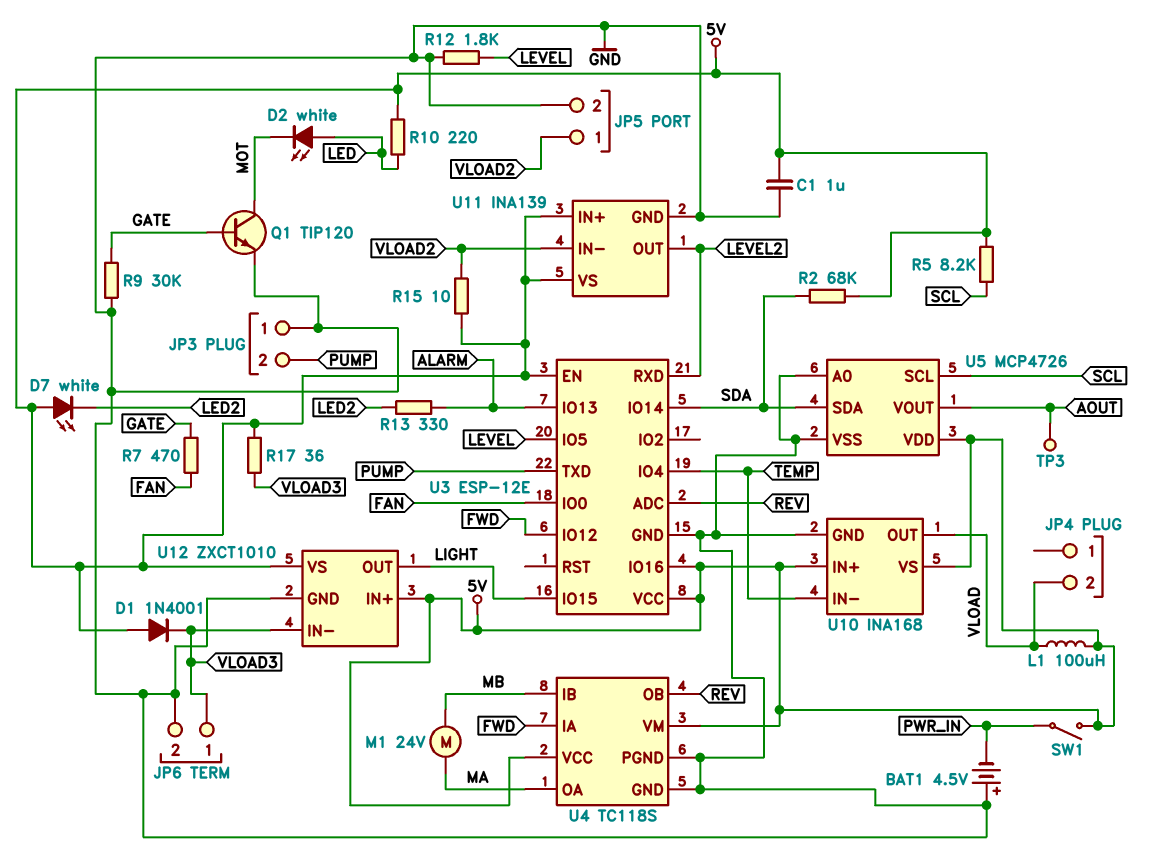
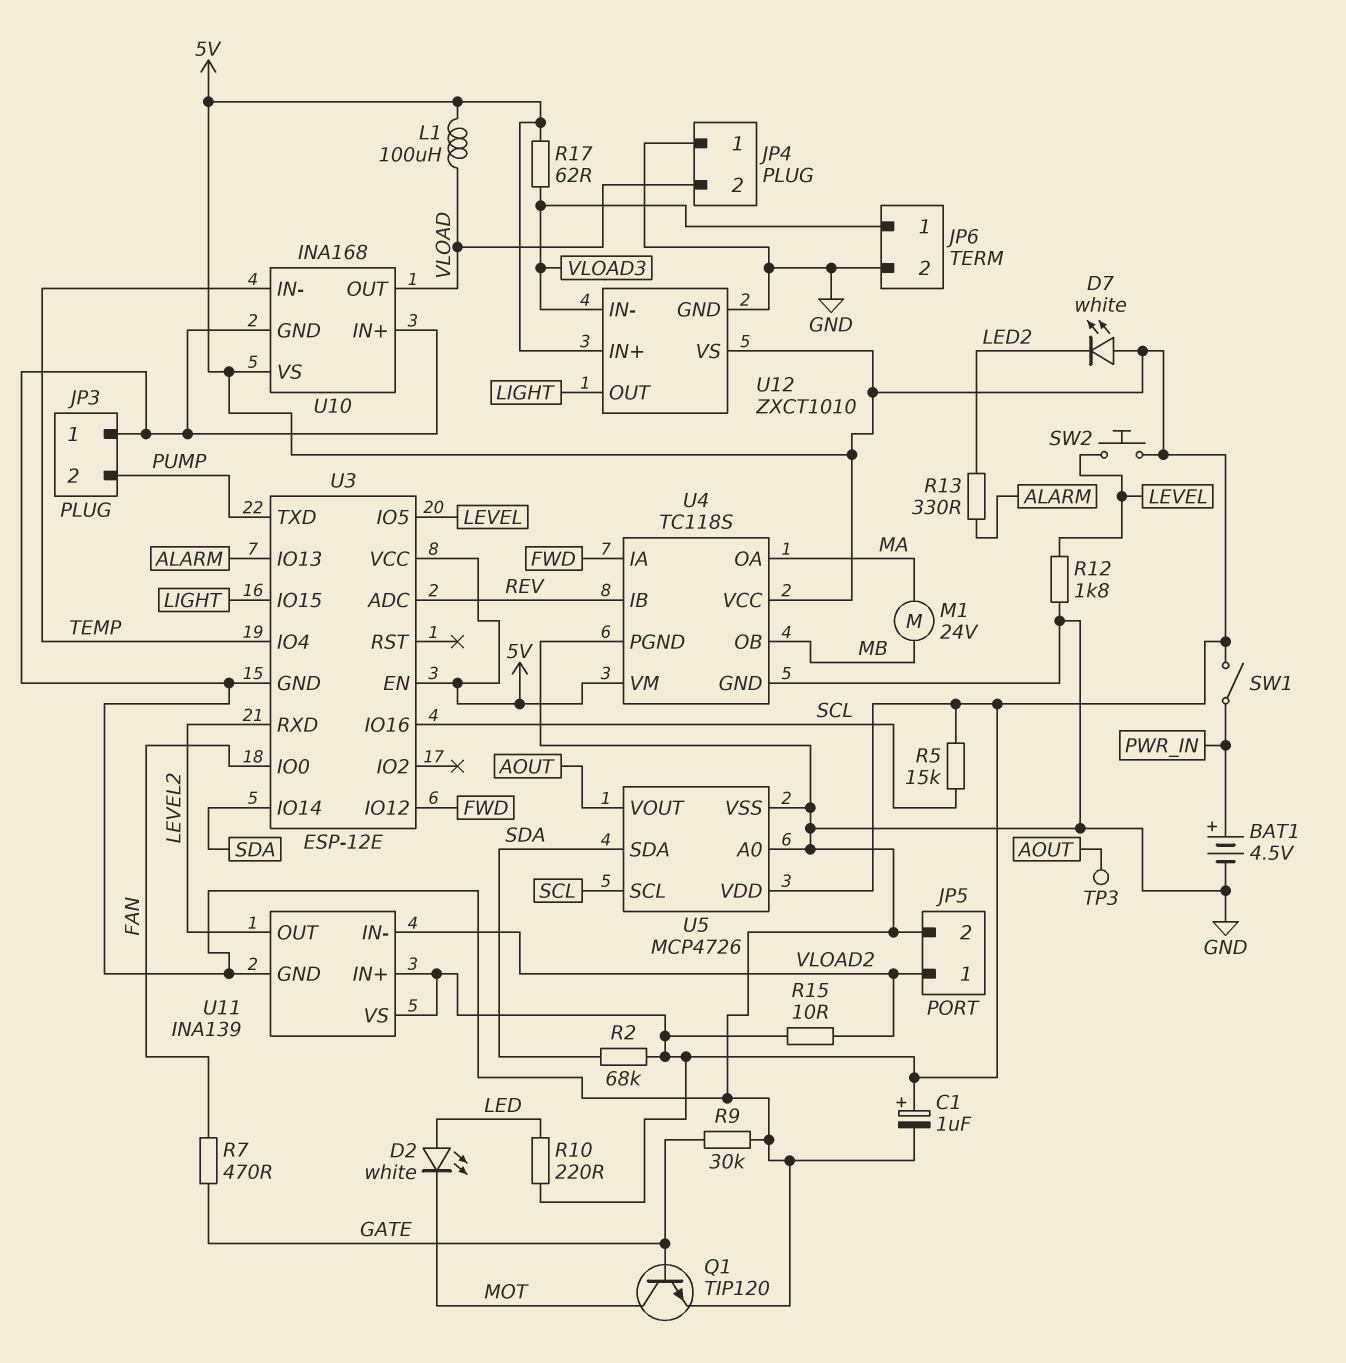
BAT1: 4.5V (plus GND, minus PWR_IN) -> 4.5V (plus PWR_IN, minus GND)
C1: 1uF (5V, GND) -> 1uF (plus 5V, minus GND)
D1: diode 1N4001 (A 5V, K VLOAD3) -> none
JP4 pin 1: none -> GND
R5: 8.2k (5V, SCL) -> 15k (5V, SCL)
R17: 36 (5V, VLOAD3) -> 62 (5V, VLOAD3)
SW2: none -> button (5V, LEVEL)
U3 pin IO16: 5V -> SCL
U4 pin IB: MB -> REV
U4 pin OB: REV -> MB
U10 pin IN+: 5V -> GND

